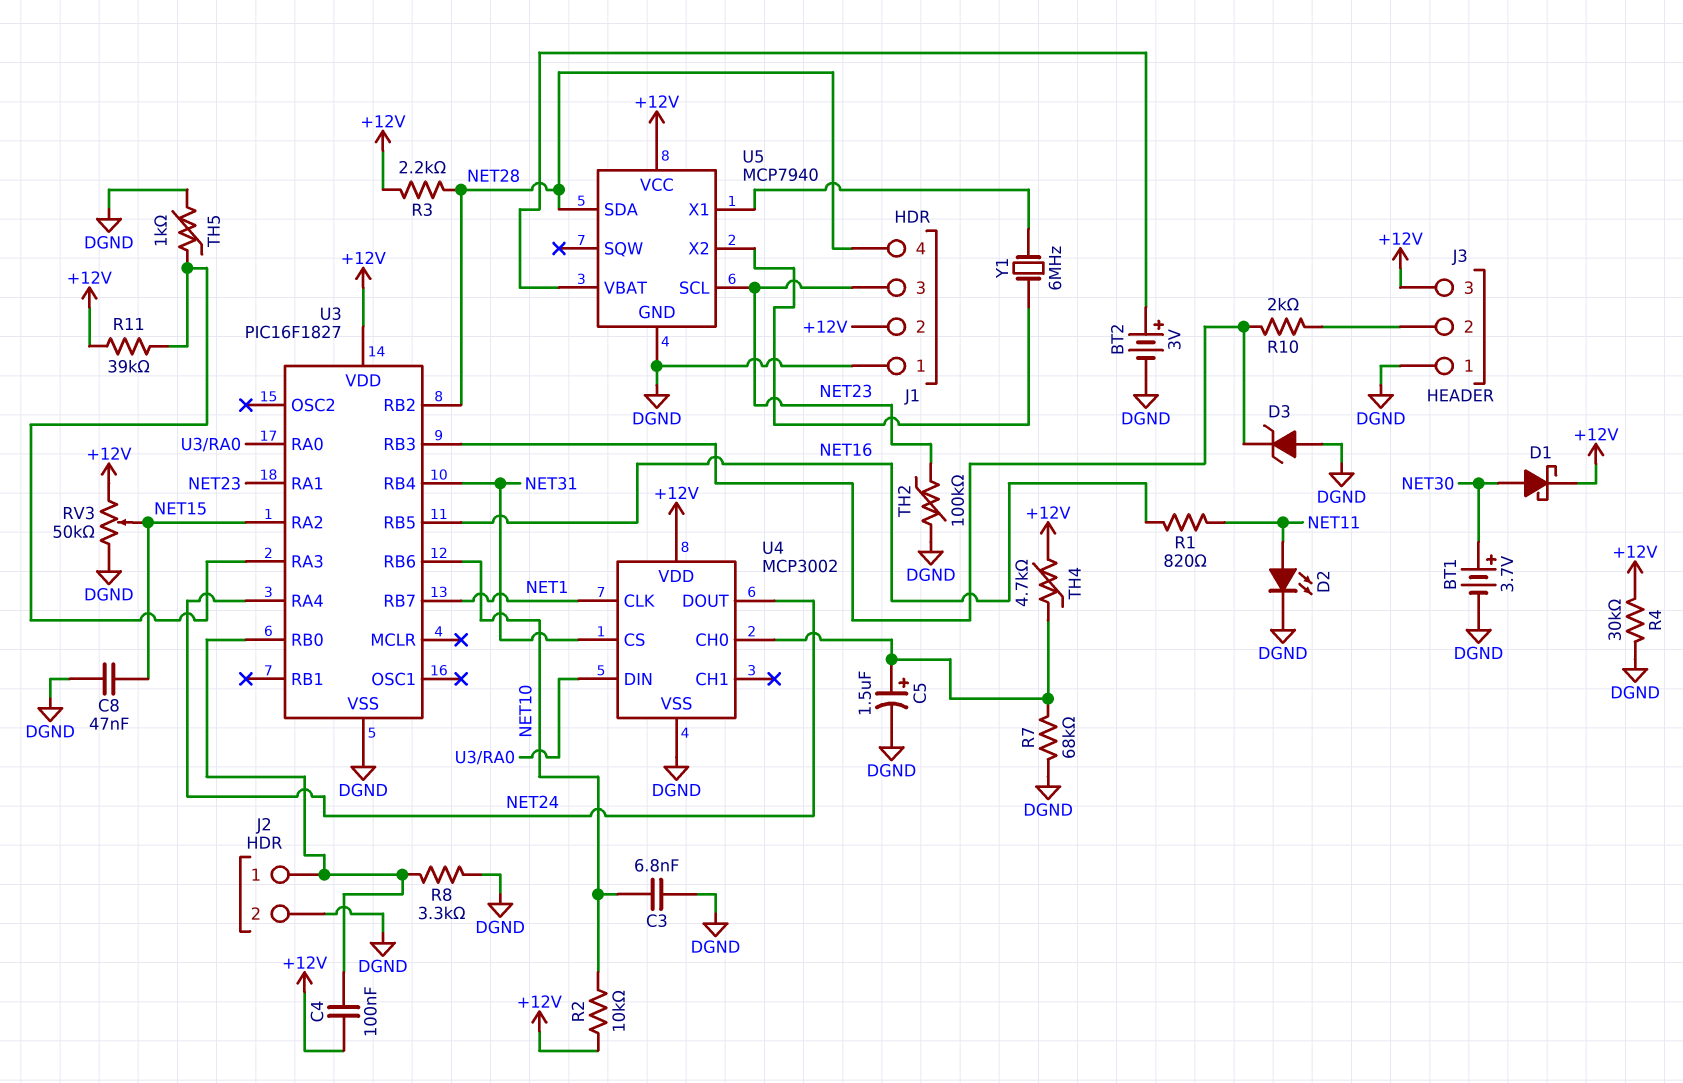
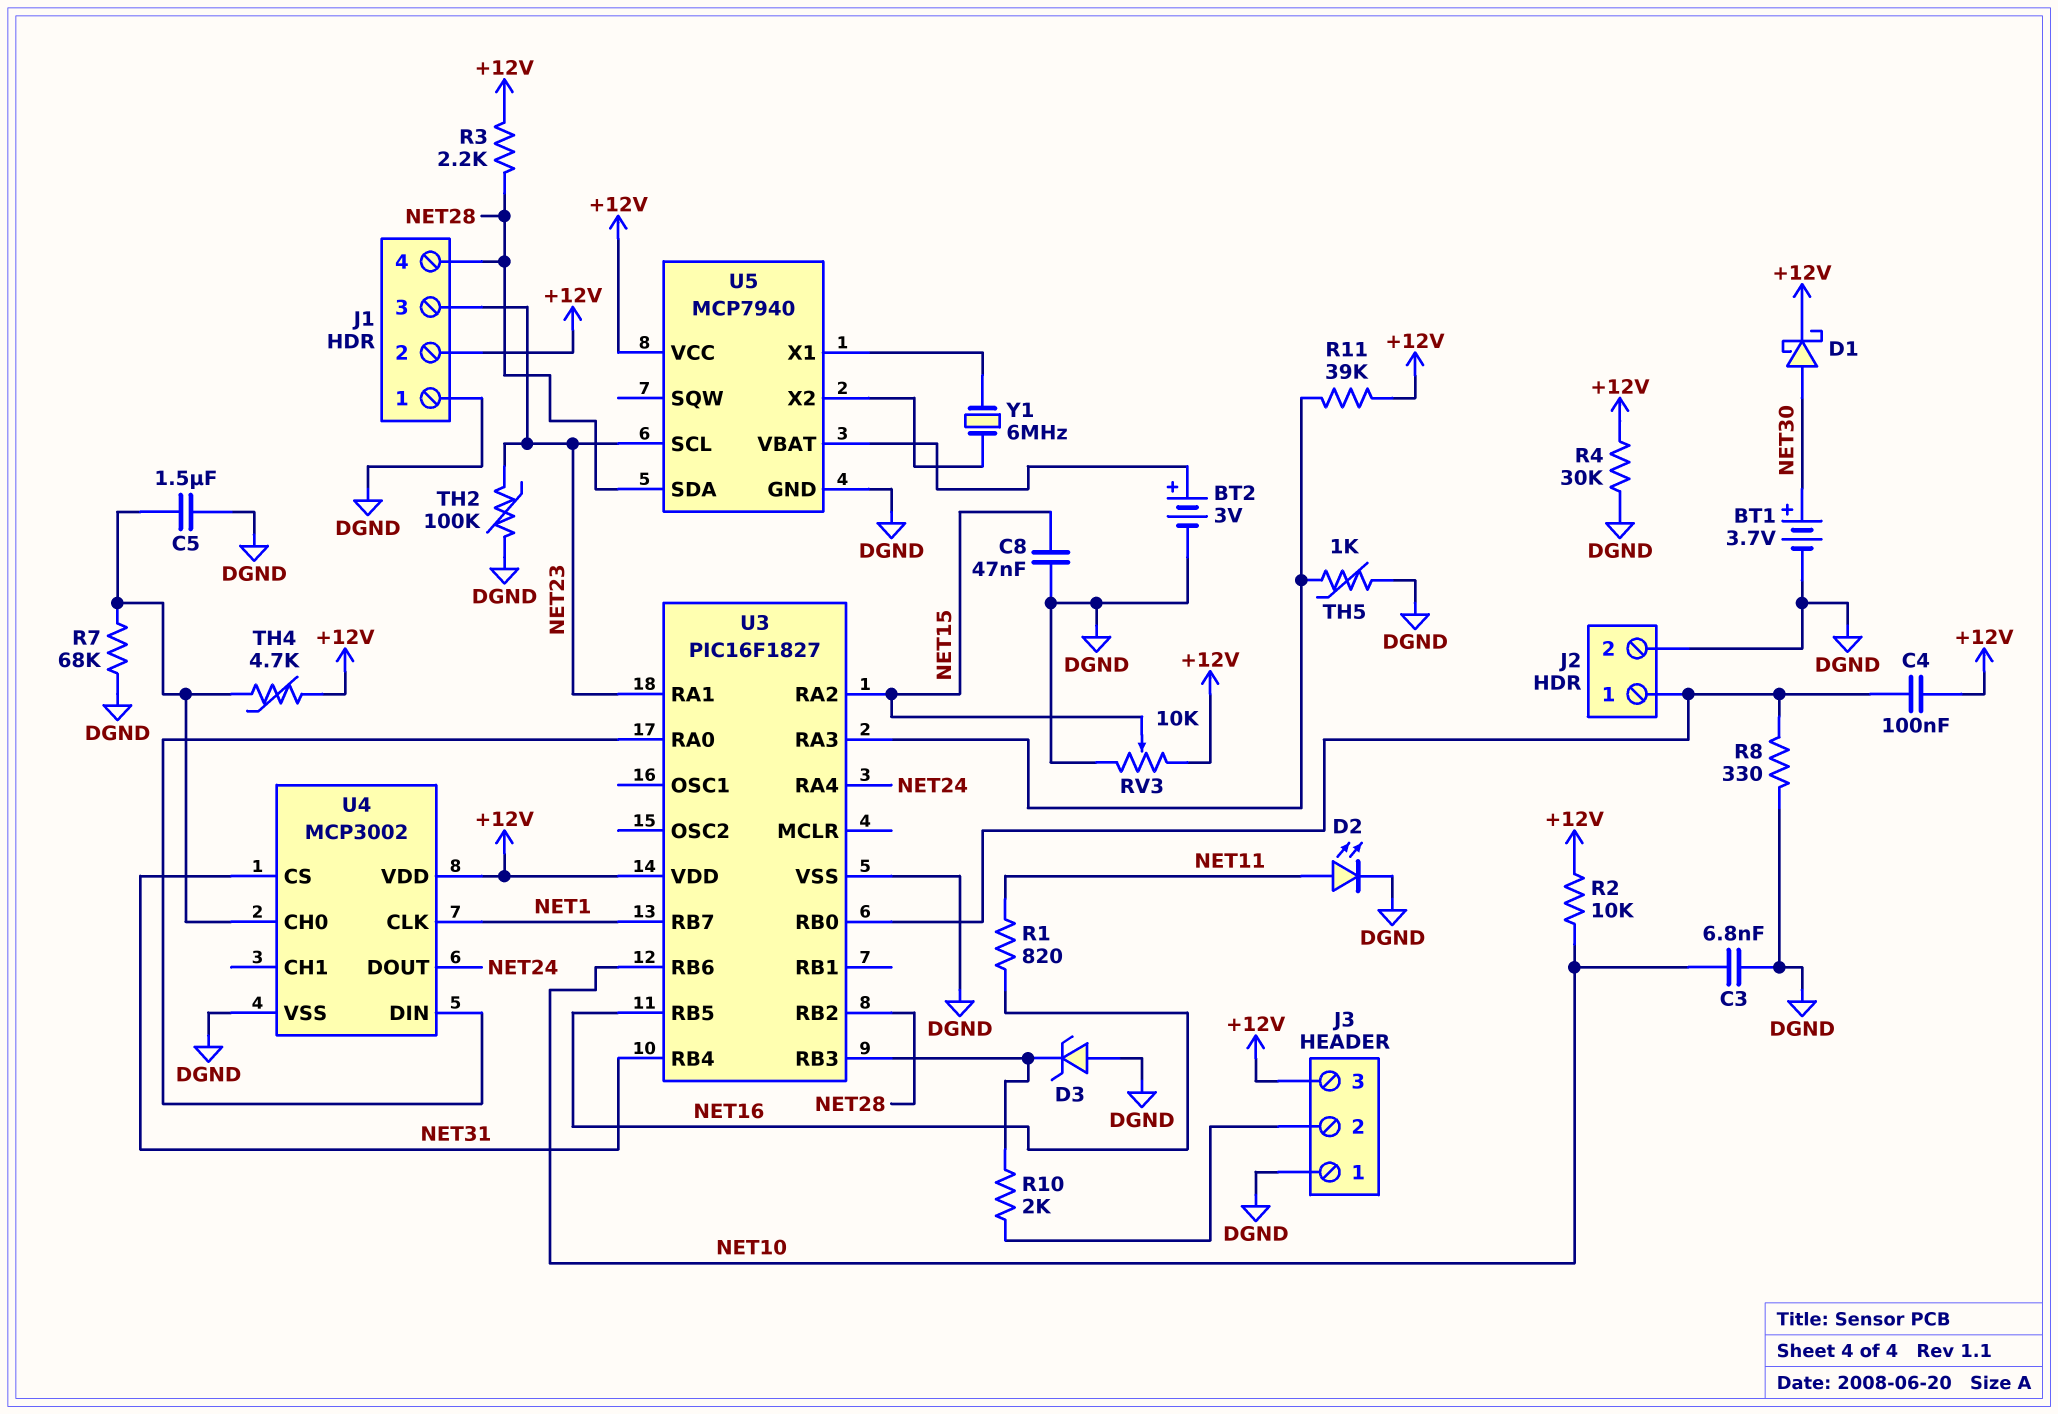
C5: 1.5uF (plus U4/CH0, minus DGND) -> 1.5uF (DGND, U4/CH0)
R8: 3.3k (DGND, J2/1) -> 330 (DGND, J2/1)
RV3: 50k (+12V, DGND, wiper NET15) -> 10k (+12V, DGND, wiper NET15)

